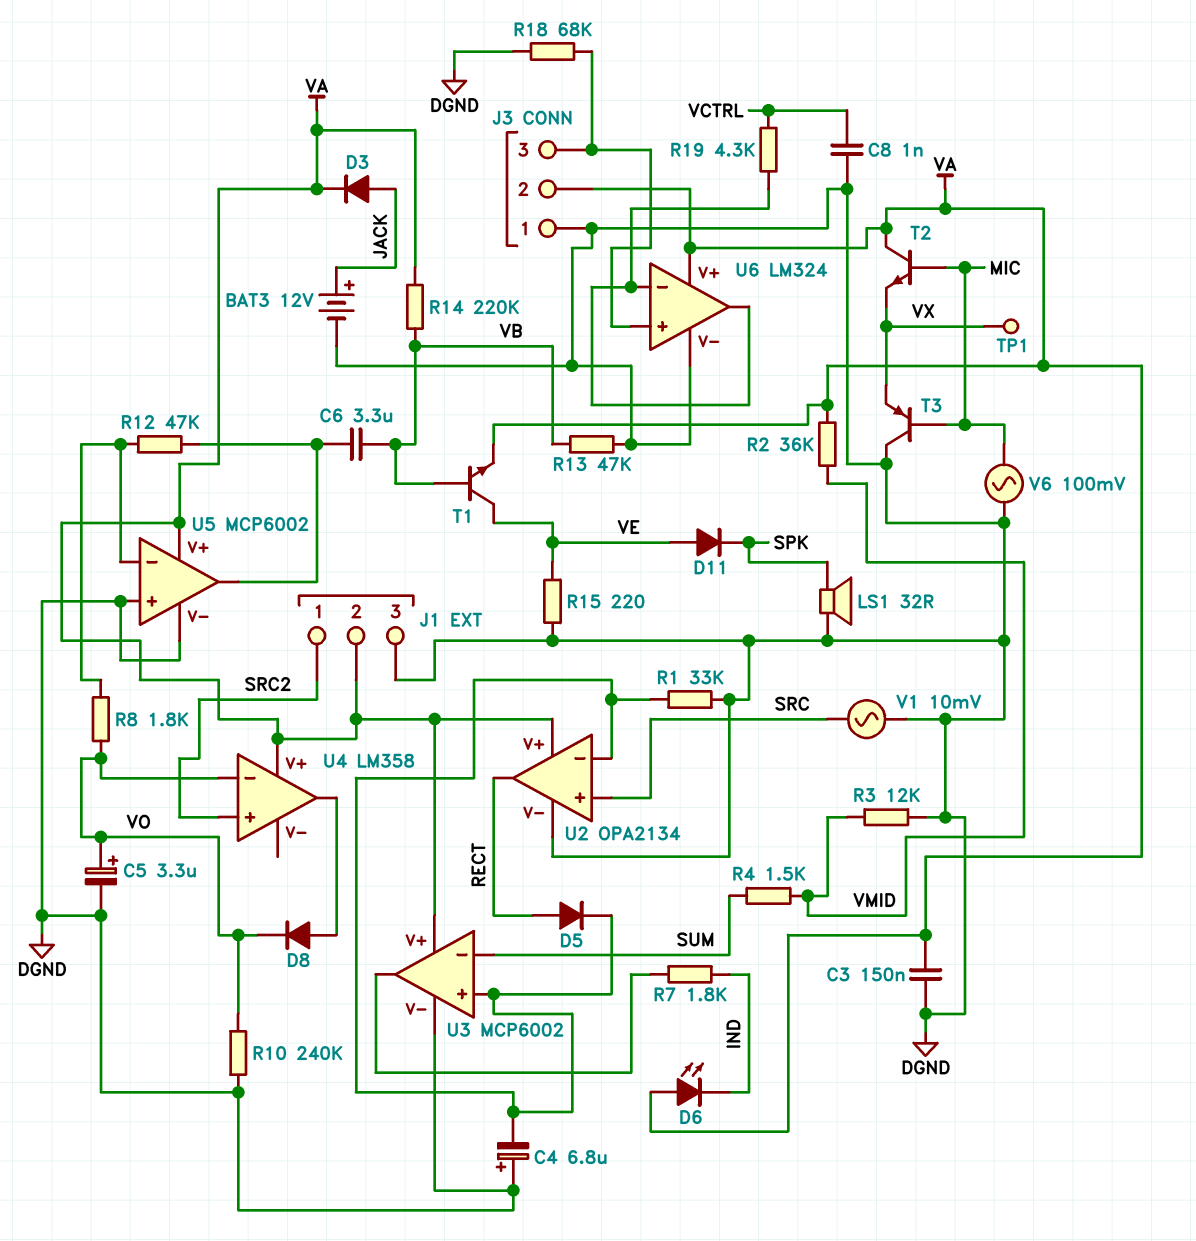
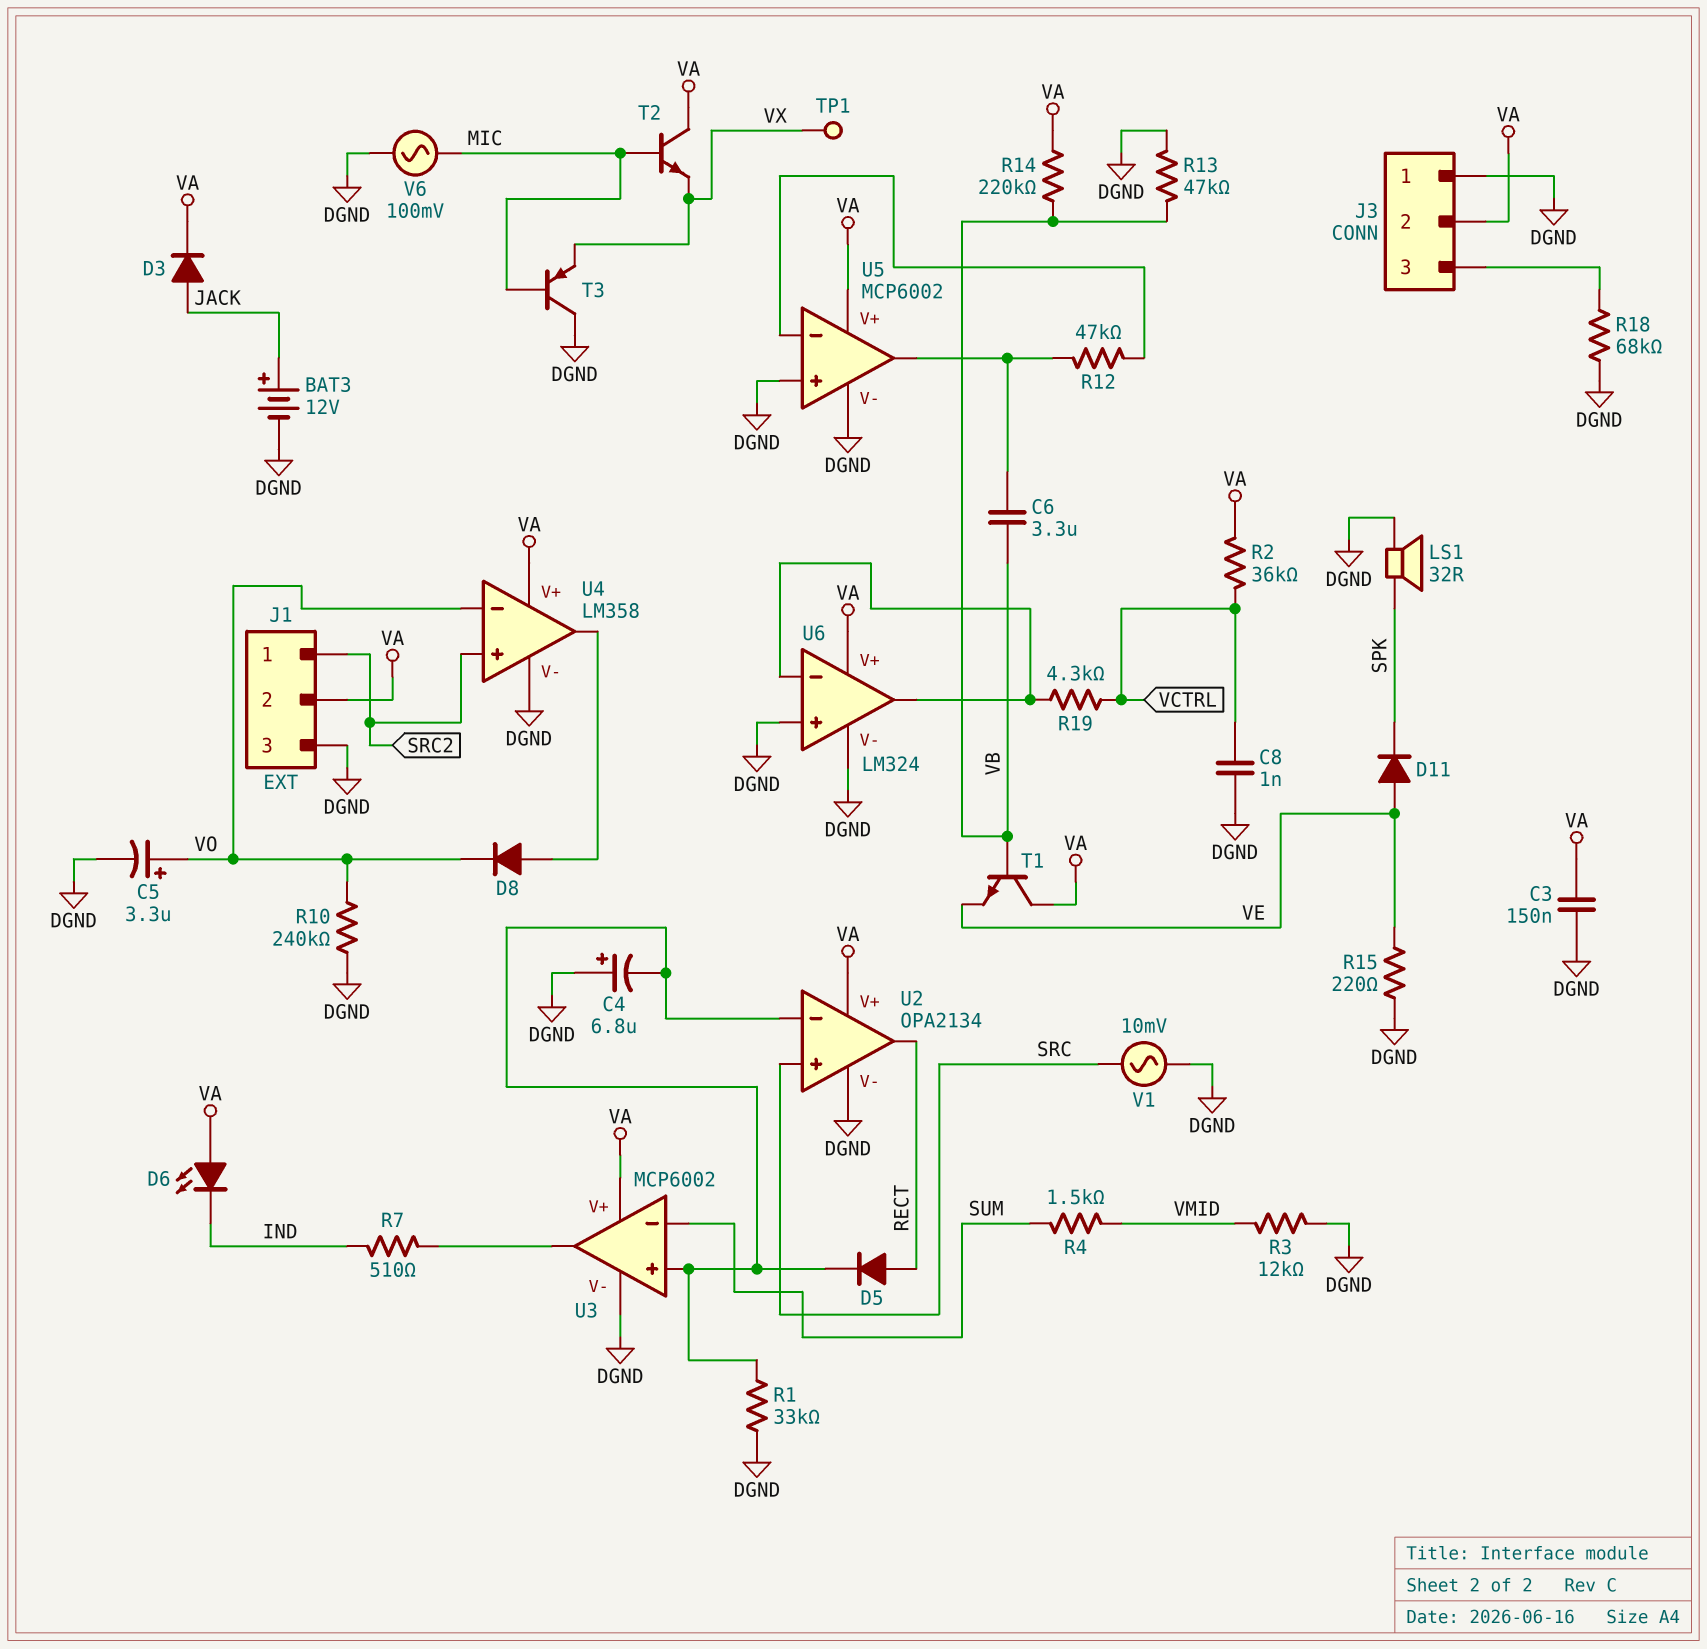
R2: 36k (VA, VMID) -> 36k (VA, VCTRL)
R7: 1.8k (IND, U3/out) -> 510 (IND, U3/out)
R8: 1.8k (U5/in-, VO) -> none
T1: NPN (B VB, C VE, E VA) -> NPN (B VB, C VA, E VE)
U4 pin V-: none -> DGND
U6 pin in+: J3/3 -> DGND

